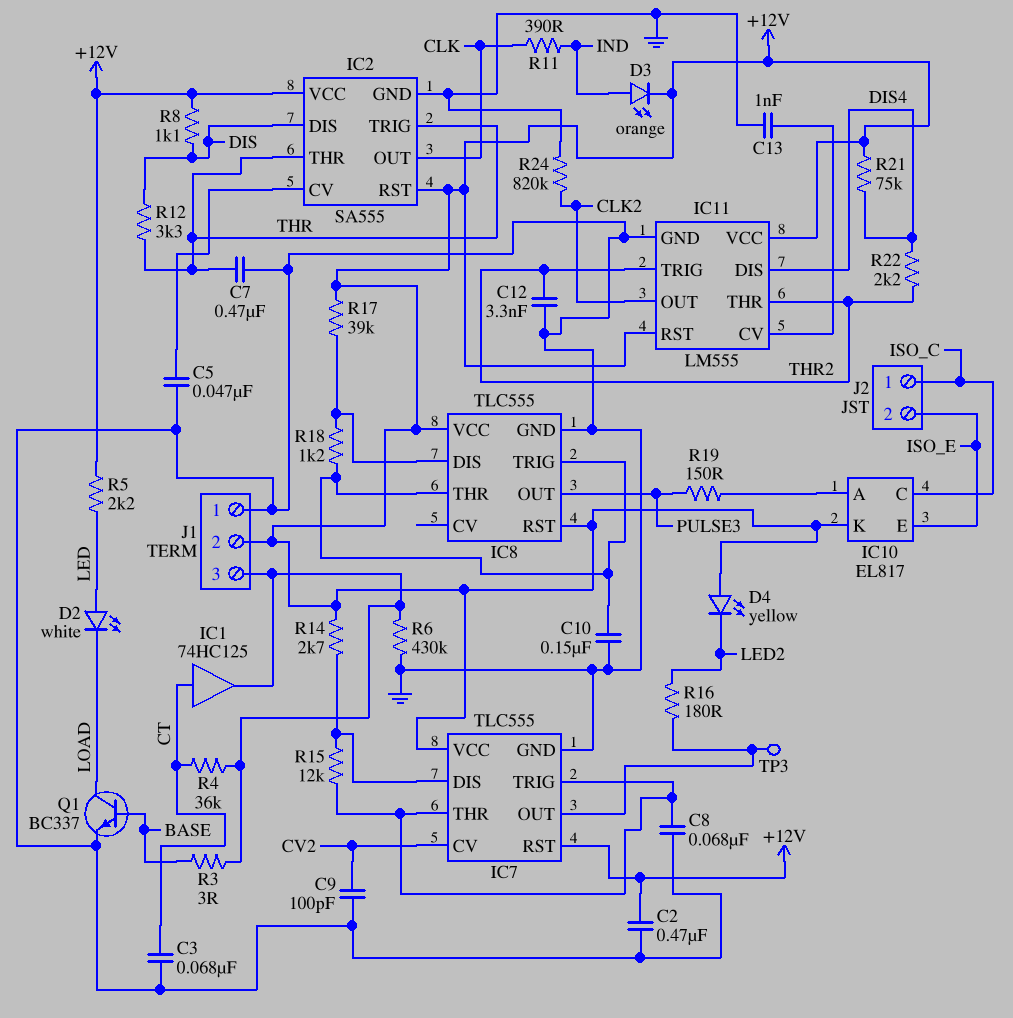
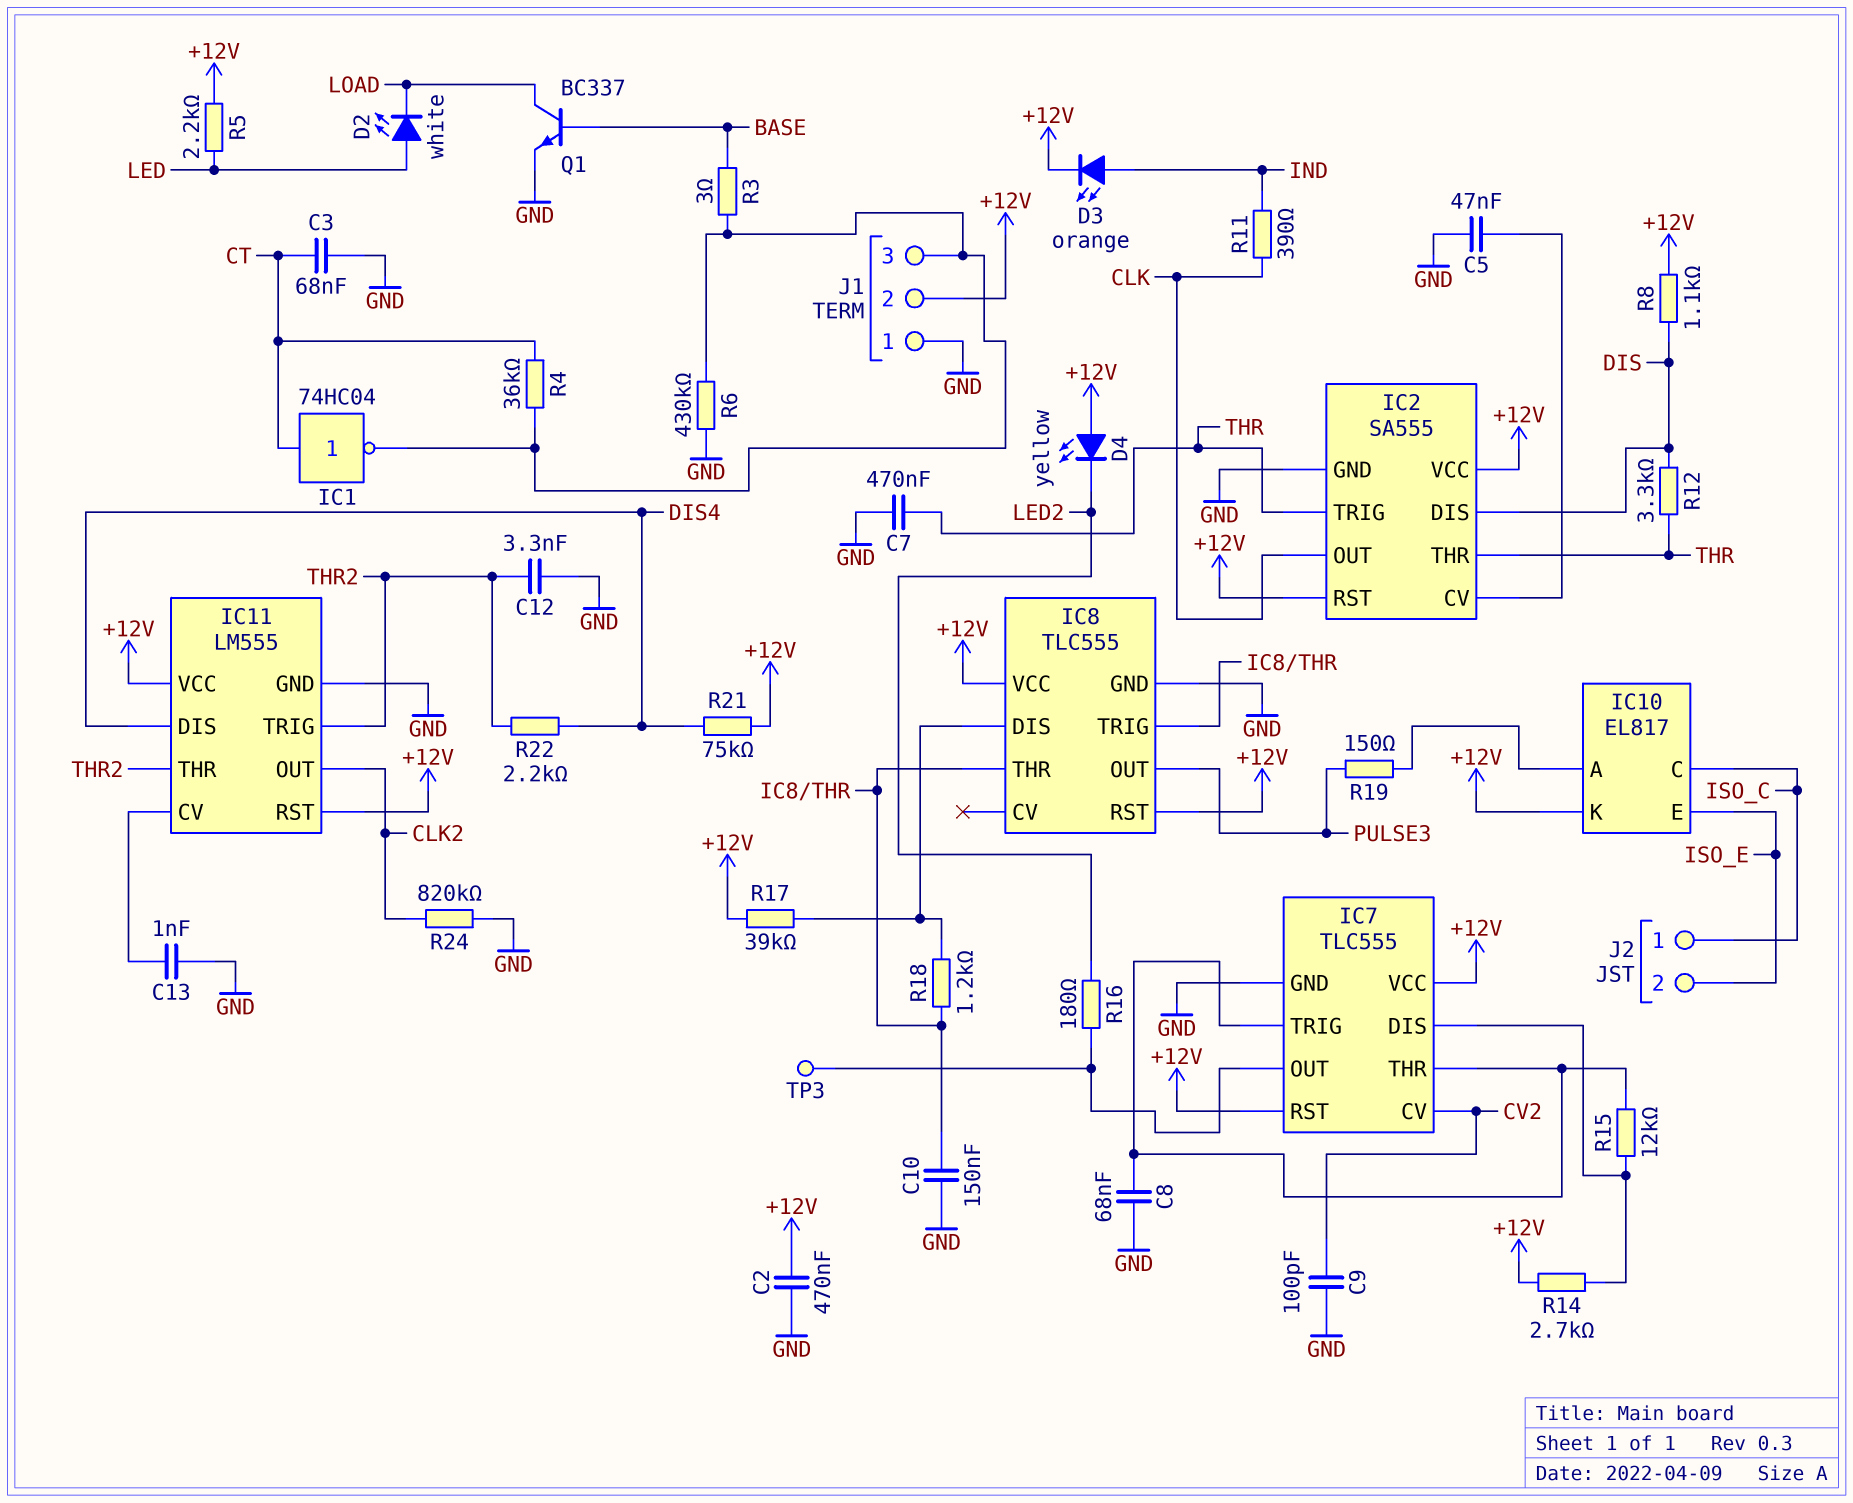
IC1: buffer 74HC125 (in CT, out J1/3) -> NOT 74HC04 (in CT, out J1/3)

